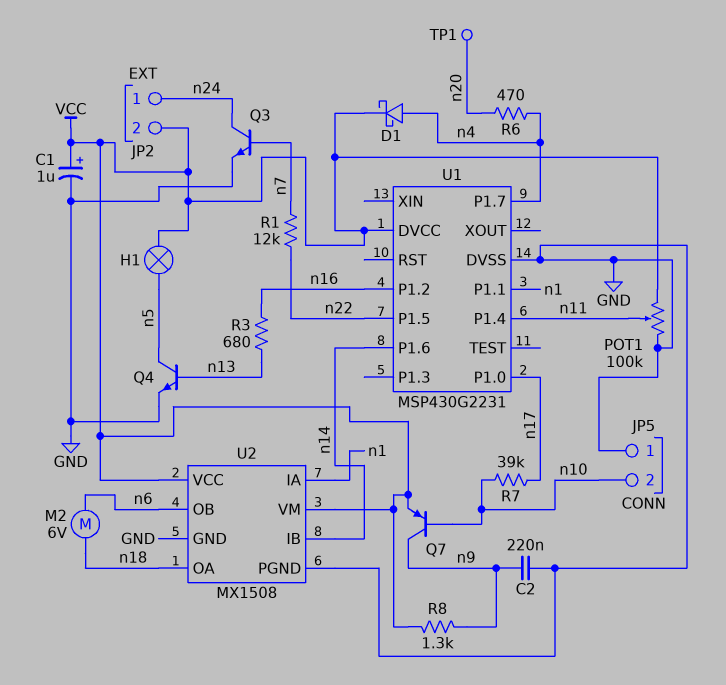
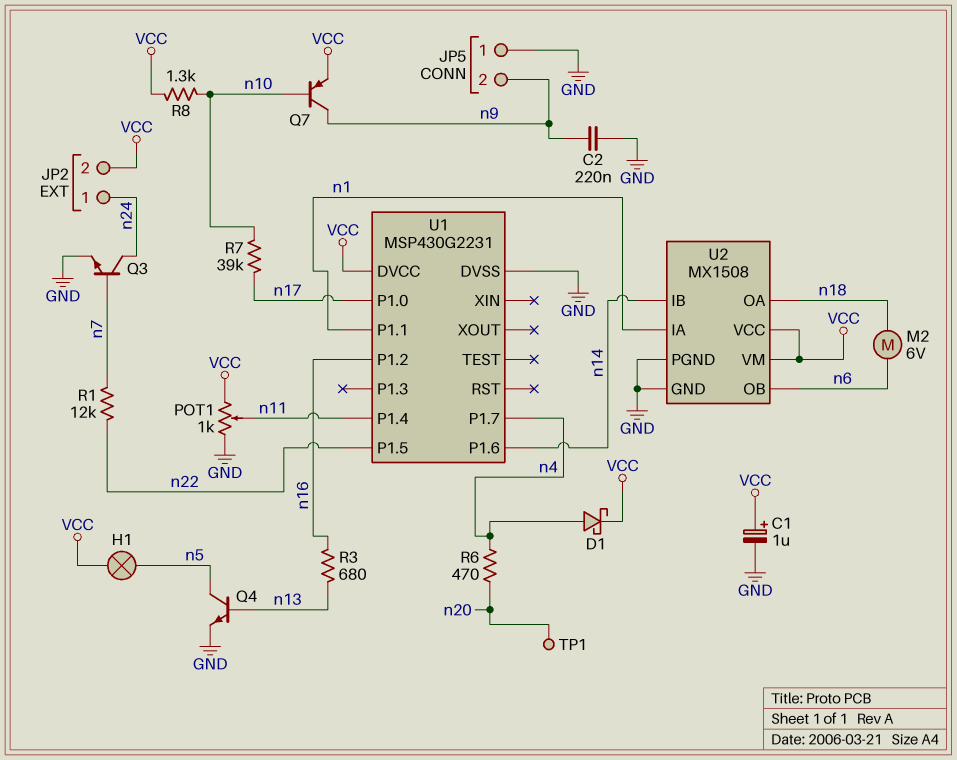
JP5 pin 2: n10 -> n9
POT1: 100k (GND, VCC, wiper n11) -> 1k (GND, VCC, wiper n11)
R8: 1.3k (VCC, n9) -> 1.3k (VCC, n10)

